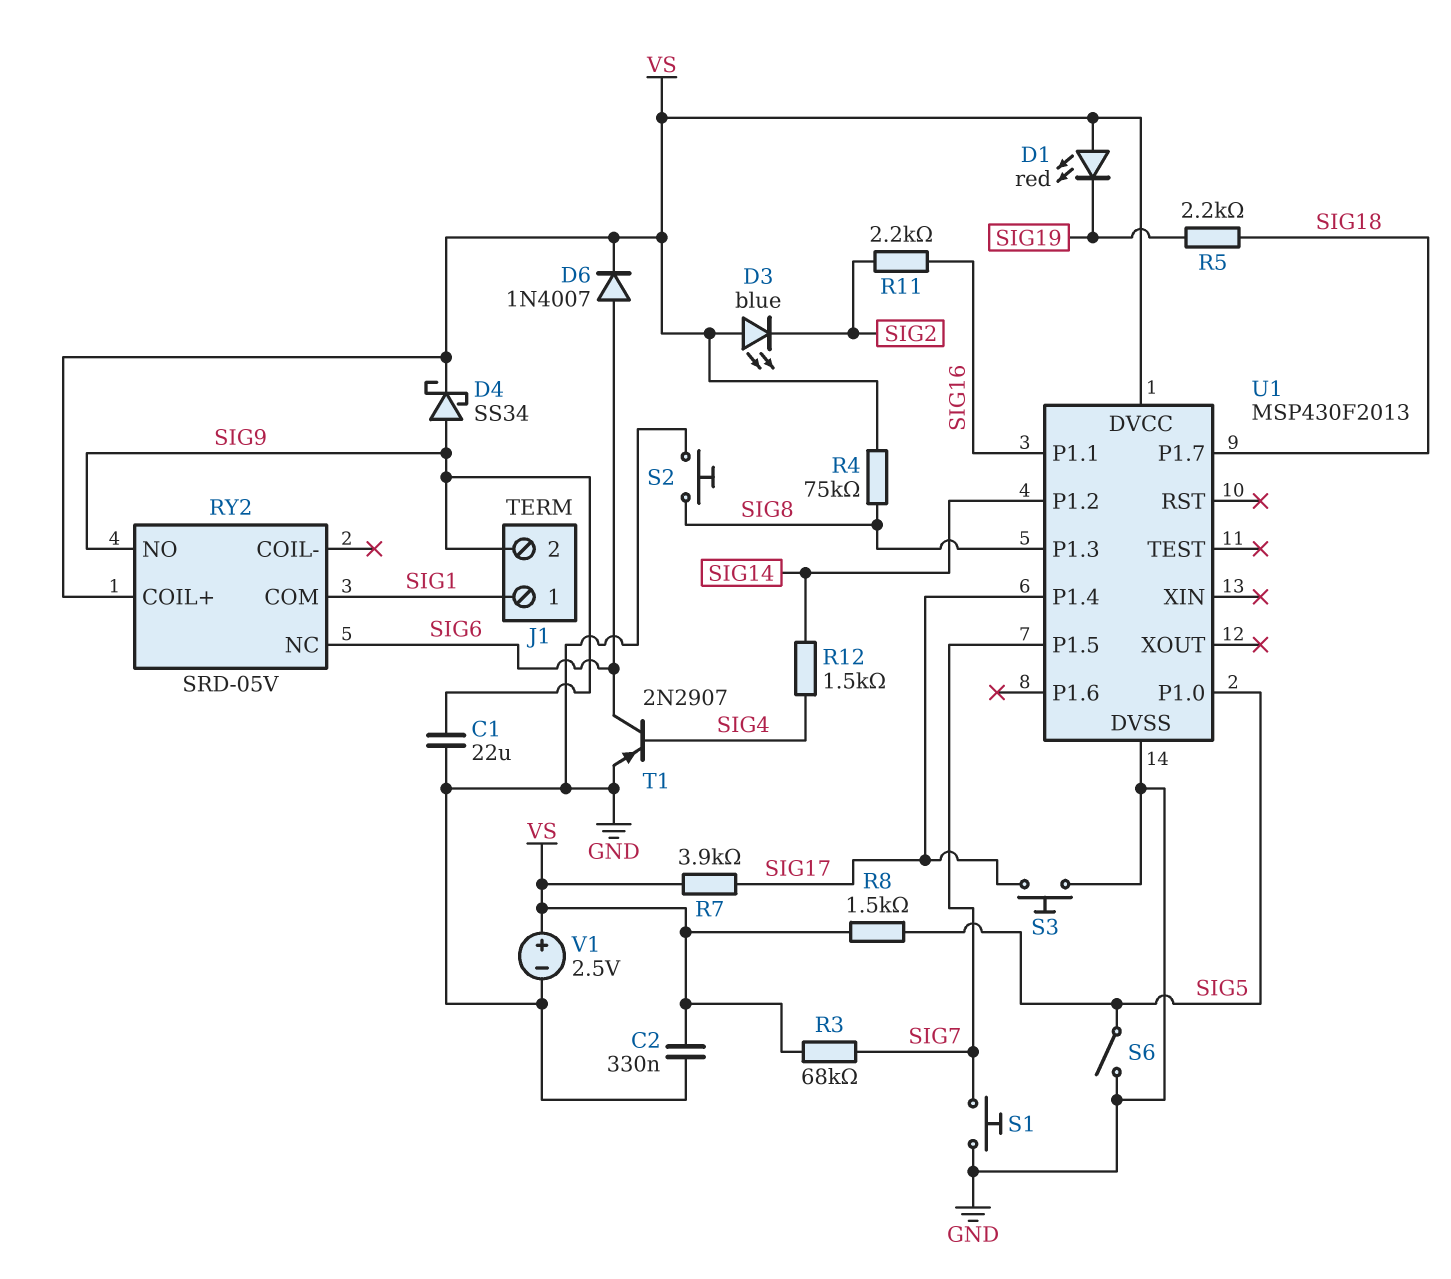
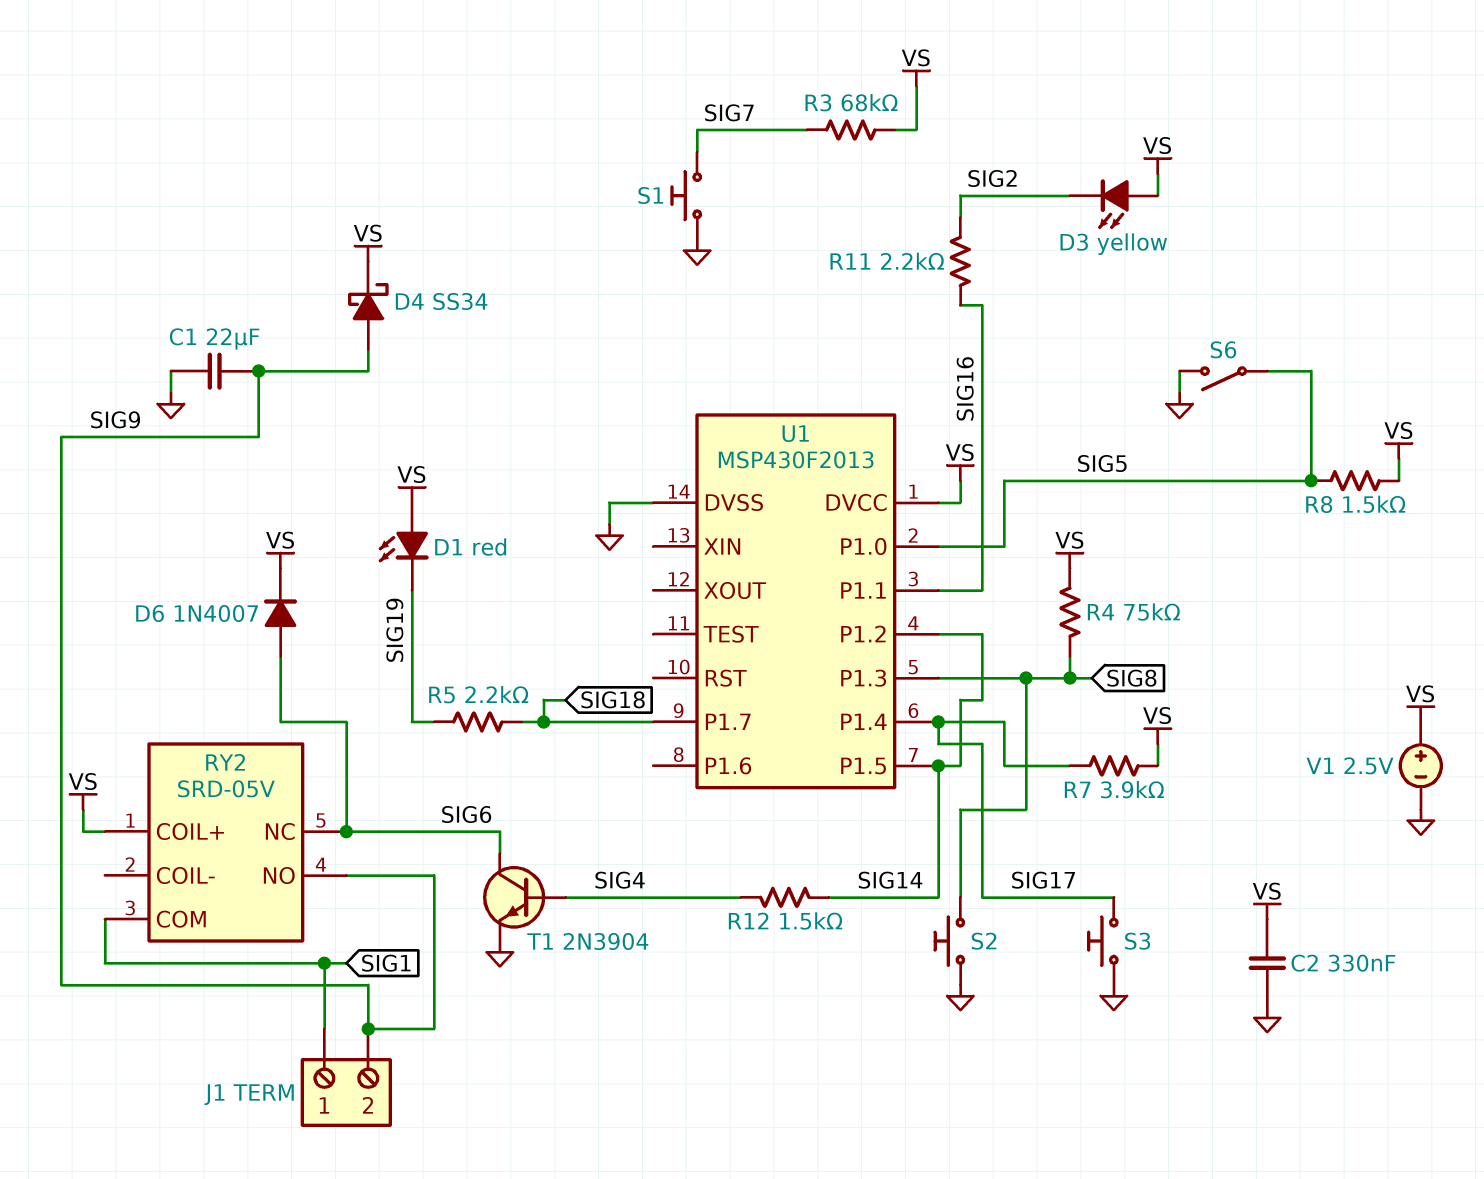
D3: LED blue (A VS, K SIG2) -> LED yellow (A VS, K SIG2)
T1: PNP 2N2907 (B SIG4, C SIG6, E GND) -> NPN 2N3904 (B SIG4, C SIG6, E GND)
U1 pin P1.5: SIG7 -> SIG14

